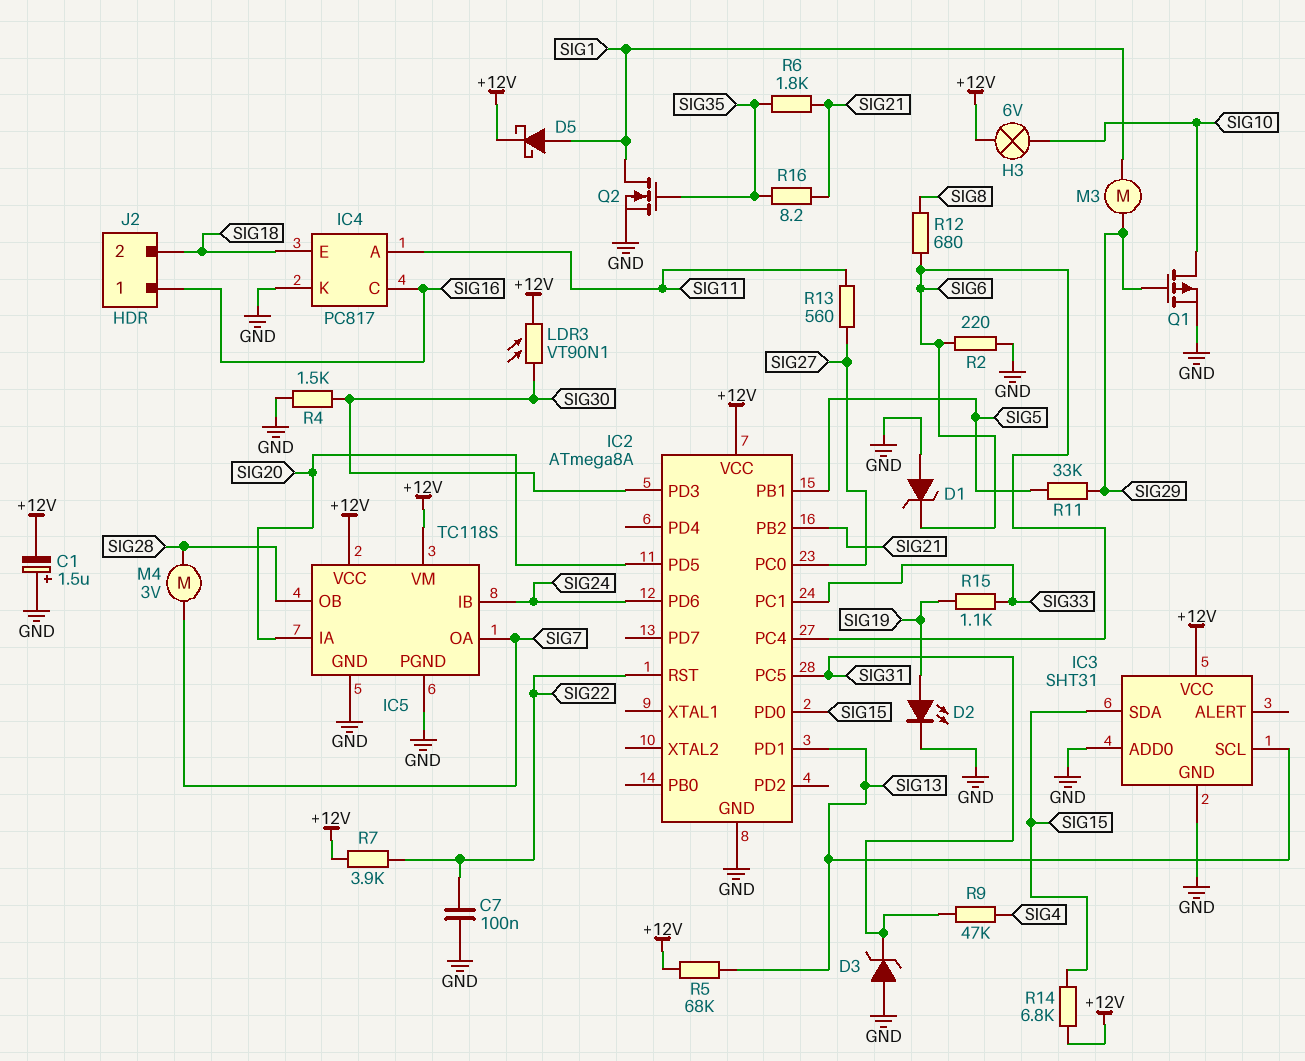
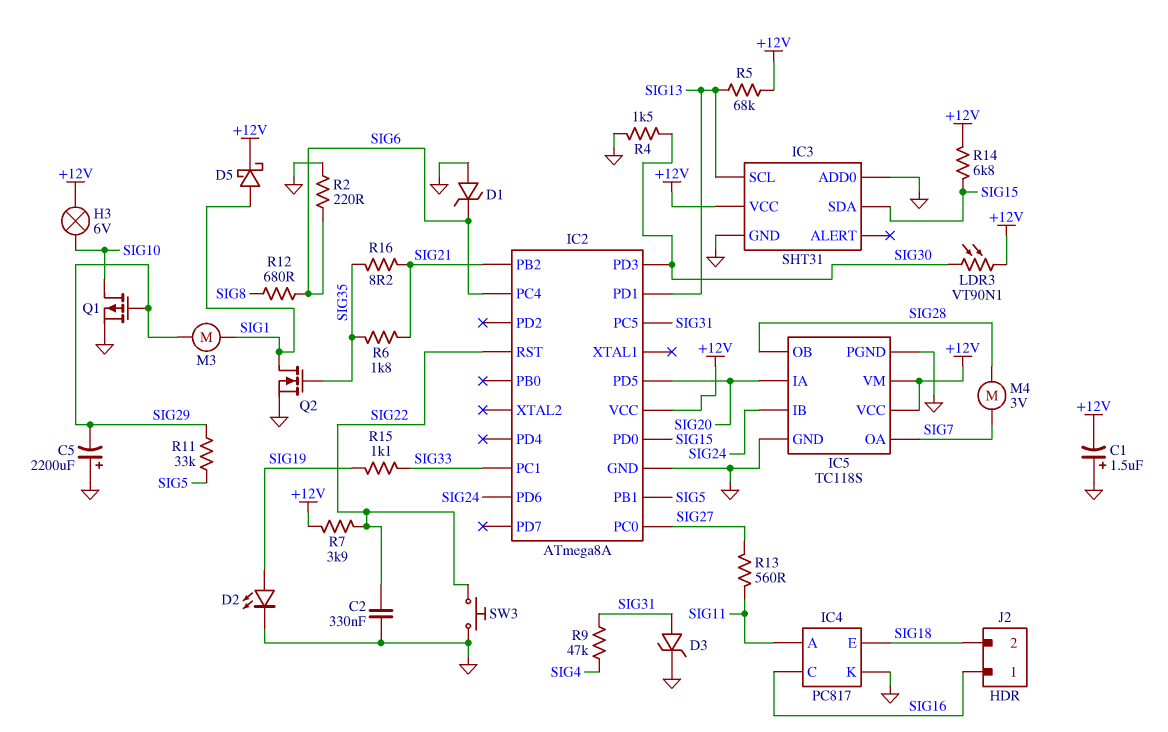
C2: none -> 330nF (GND, SIG22)
C5: none -> 2200uF (plus GND, minus SIG29)
C7: 100nF (GND, SIG22) -> none
D3: zener (A GND, K SIG31) -> zener (A SIG31, K GND)
SW3: none -> button (GND, SIG22)

